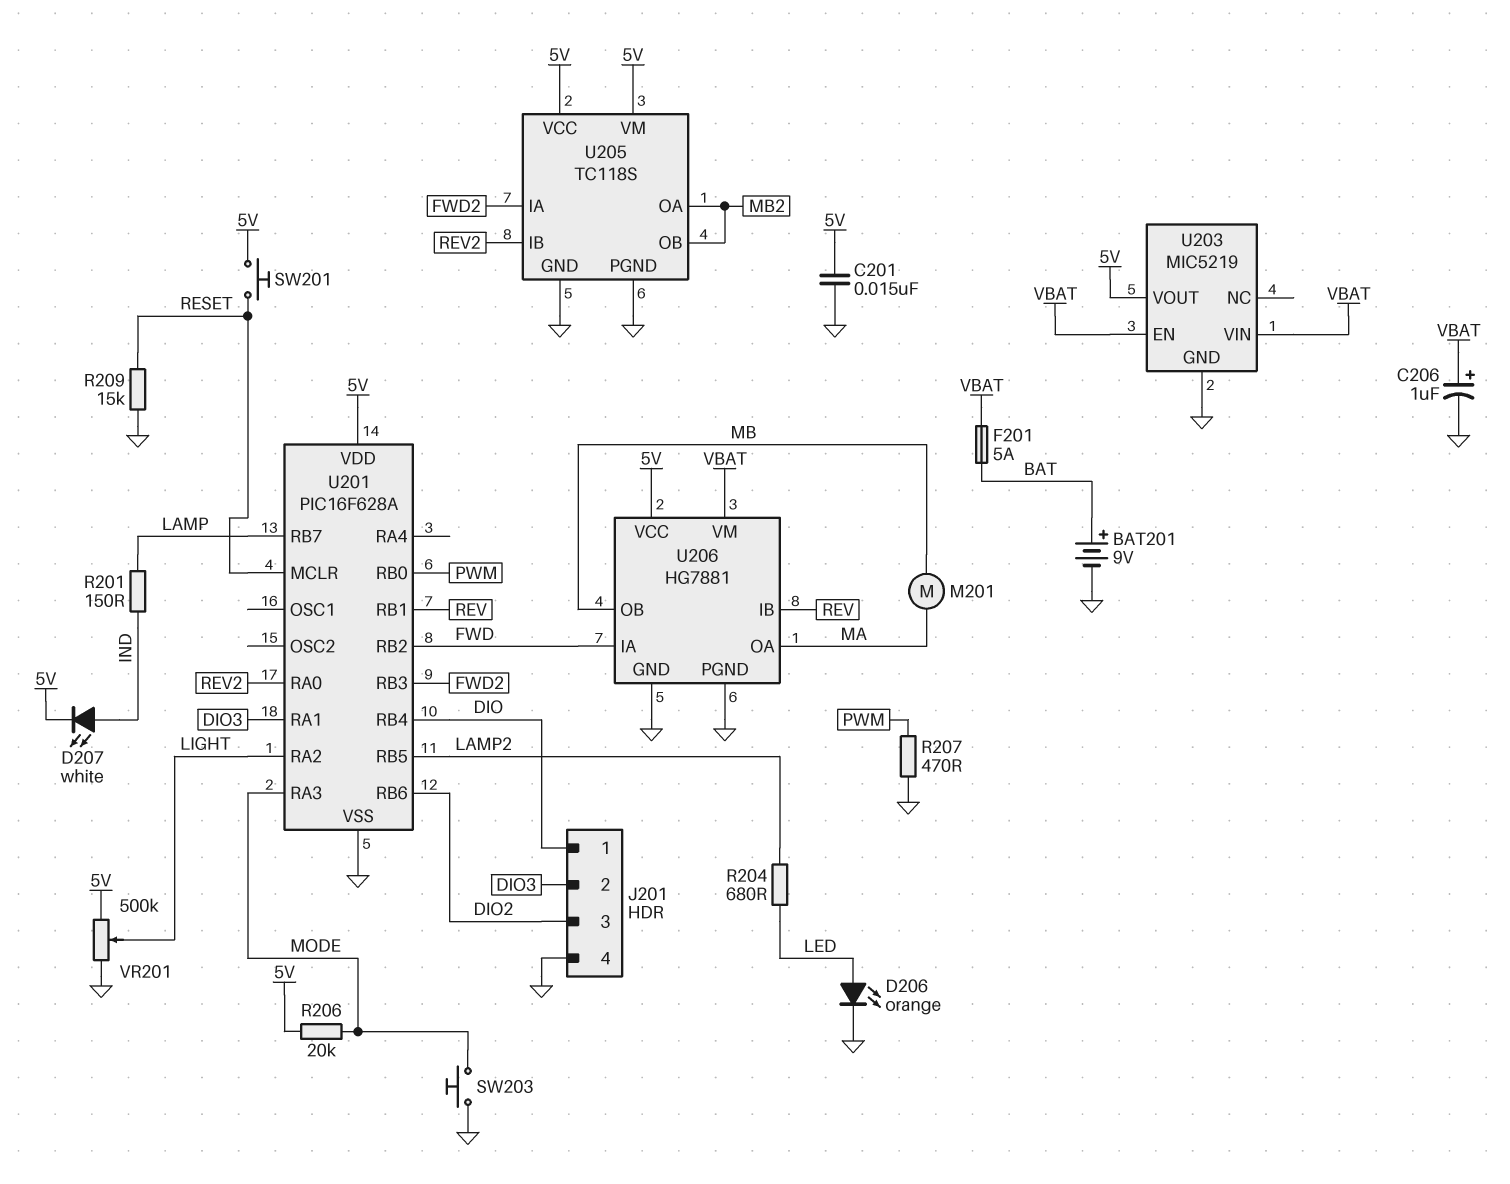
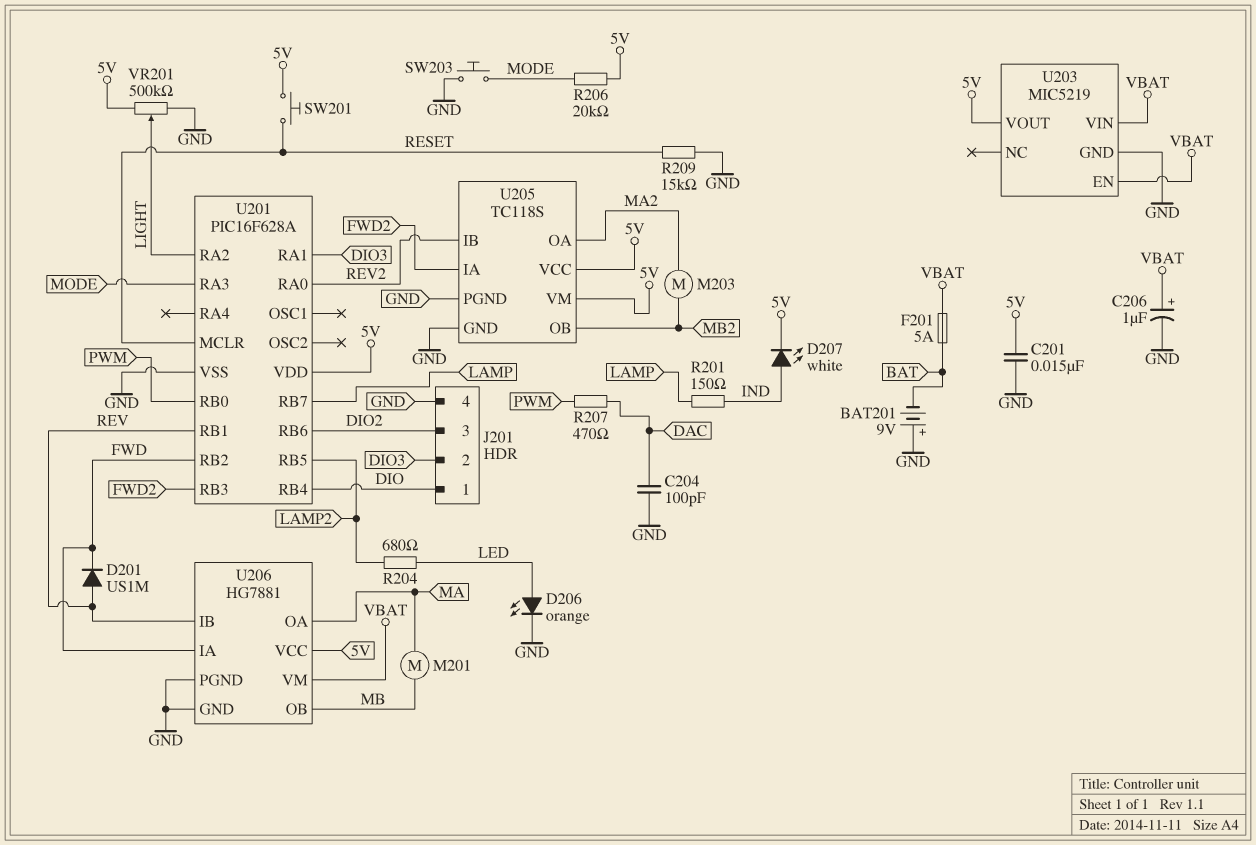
BAT201: 9V (plus BAT, minus GND) -> 9V (plus GND, minus BAT)
C204: none -> 100pF (DAC, GND)
D201: none -> diode US1M (A REV, K FWD)
M203: none -> motor (MA2, MB2)
R207: 470 (GND, PWM) -> 470 (DAC, PWM)
U205 pin OA: MB2 -> MA2

